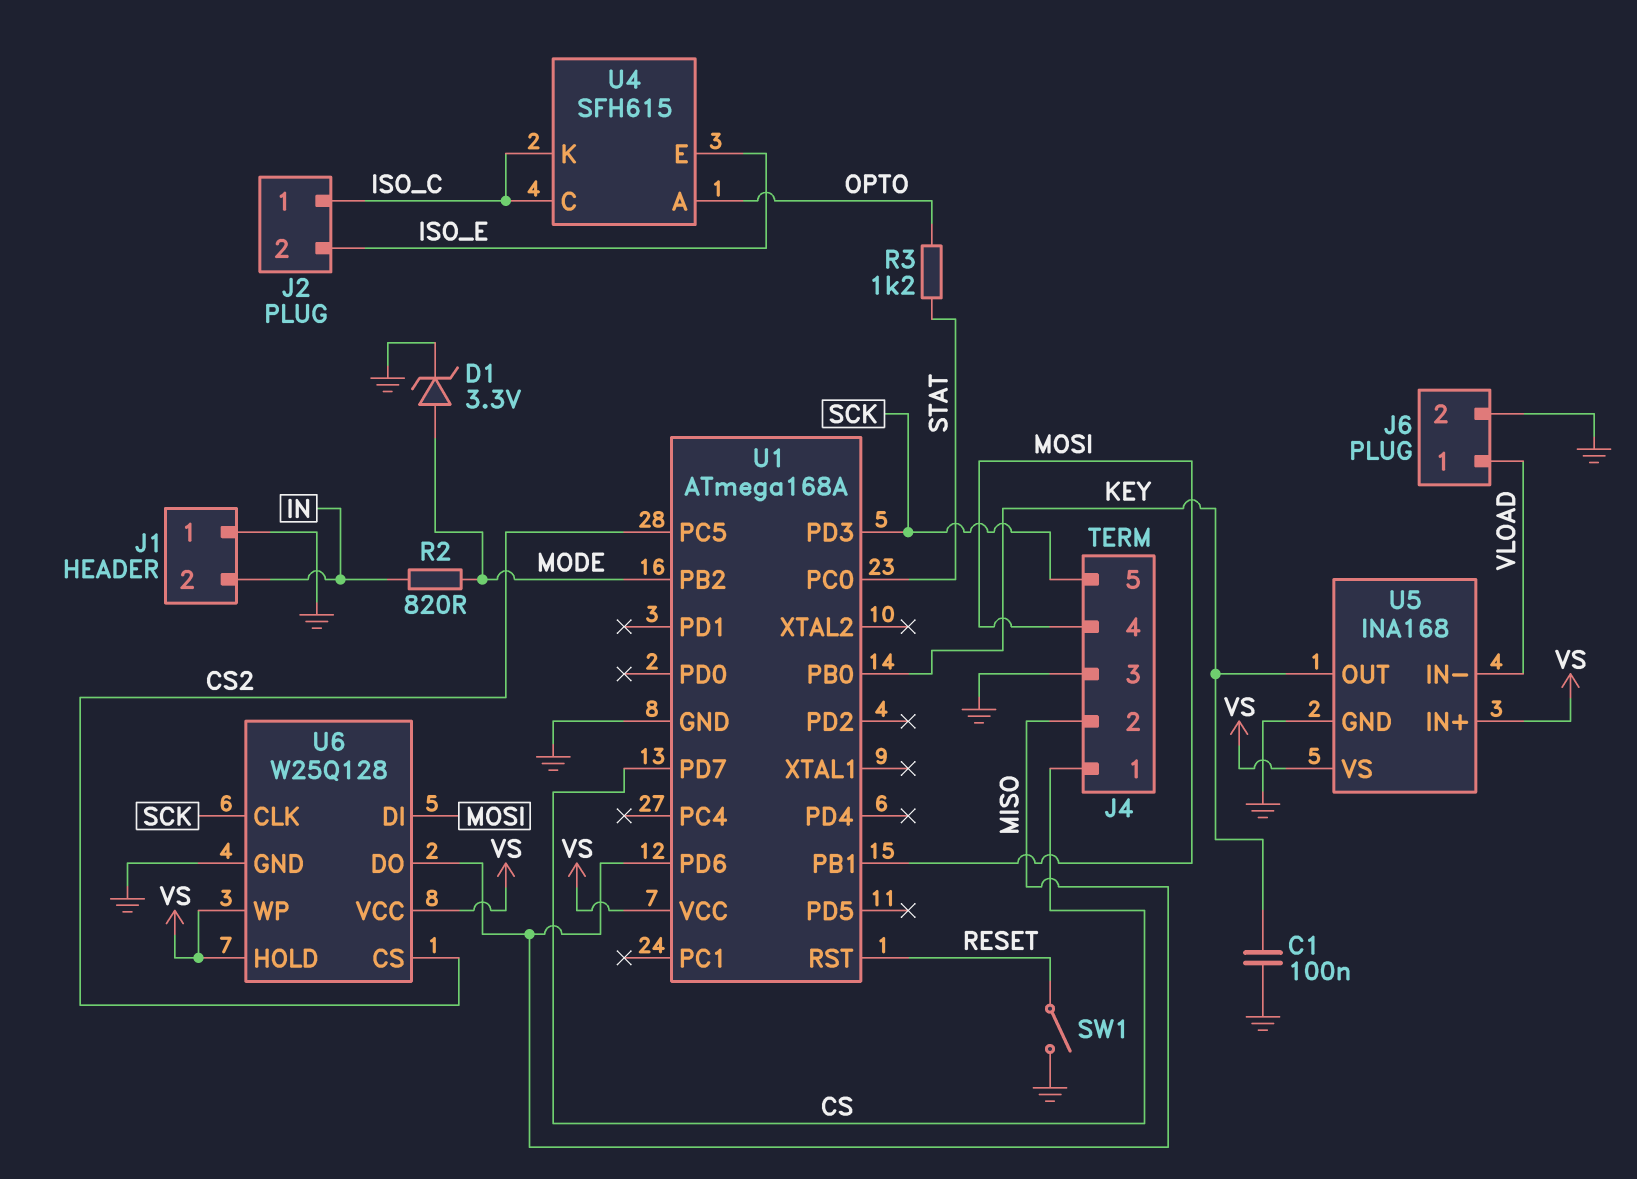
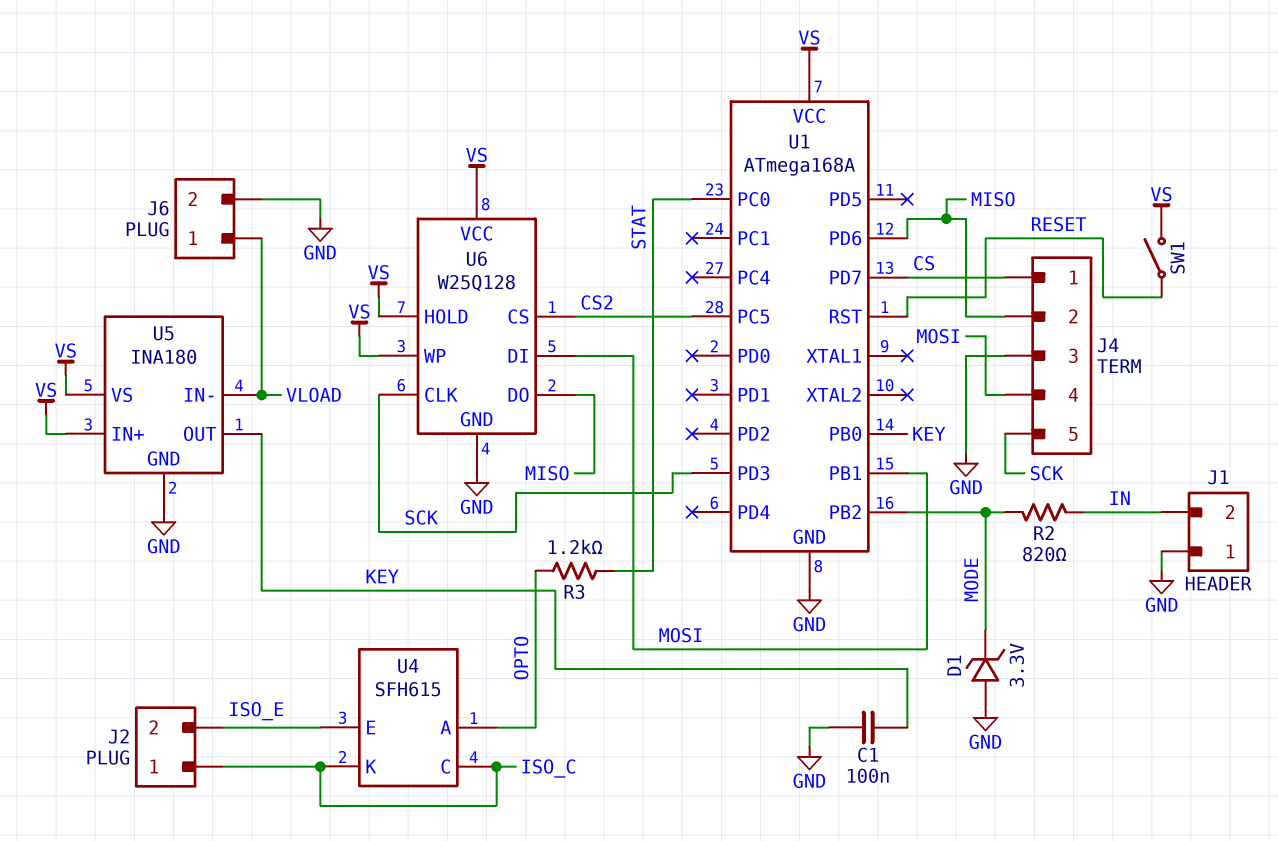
D1: zener 3.3V (A MODE, K GND) -> zener 3.3V (A GND, K MODE)
SW1: switch (GND, RESET) -> switch (RESET, VS)
U5: INA168 -> INA180

